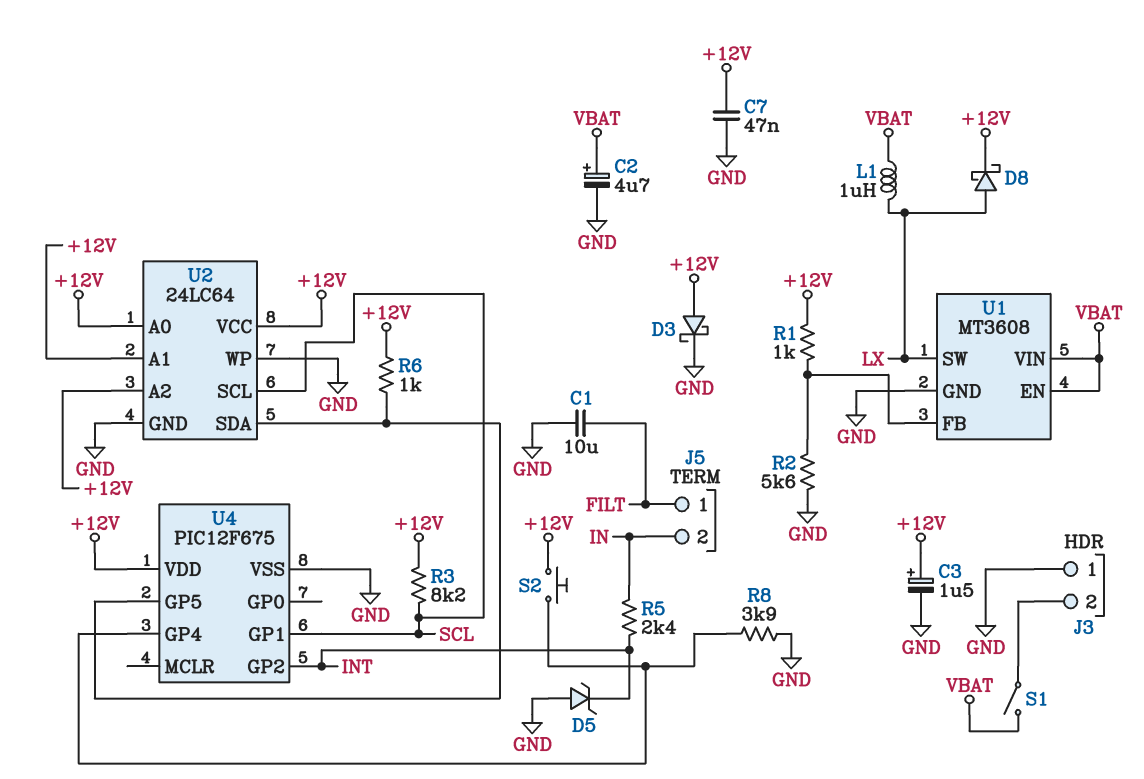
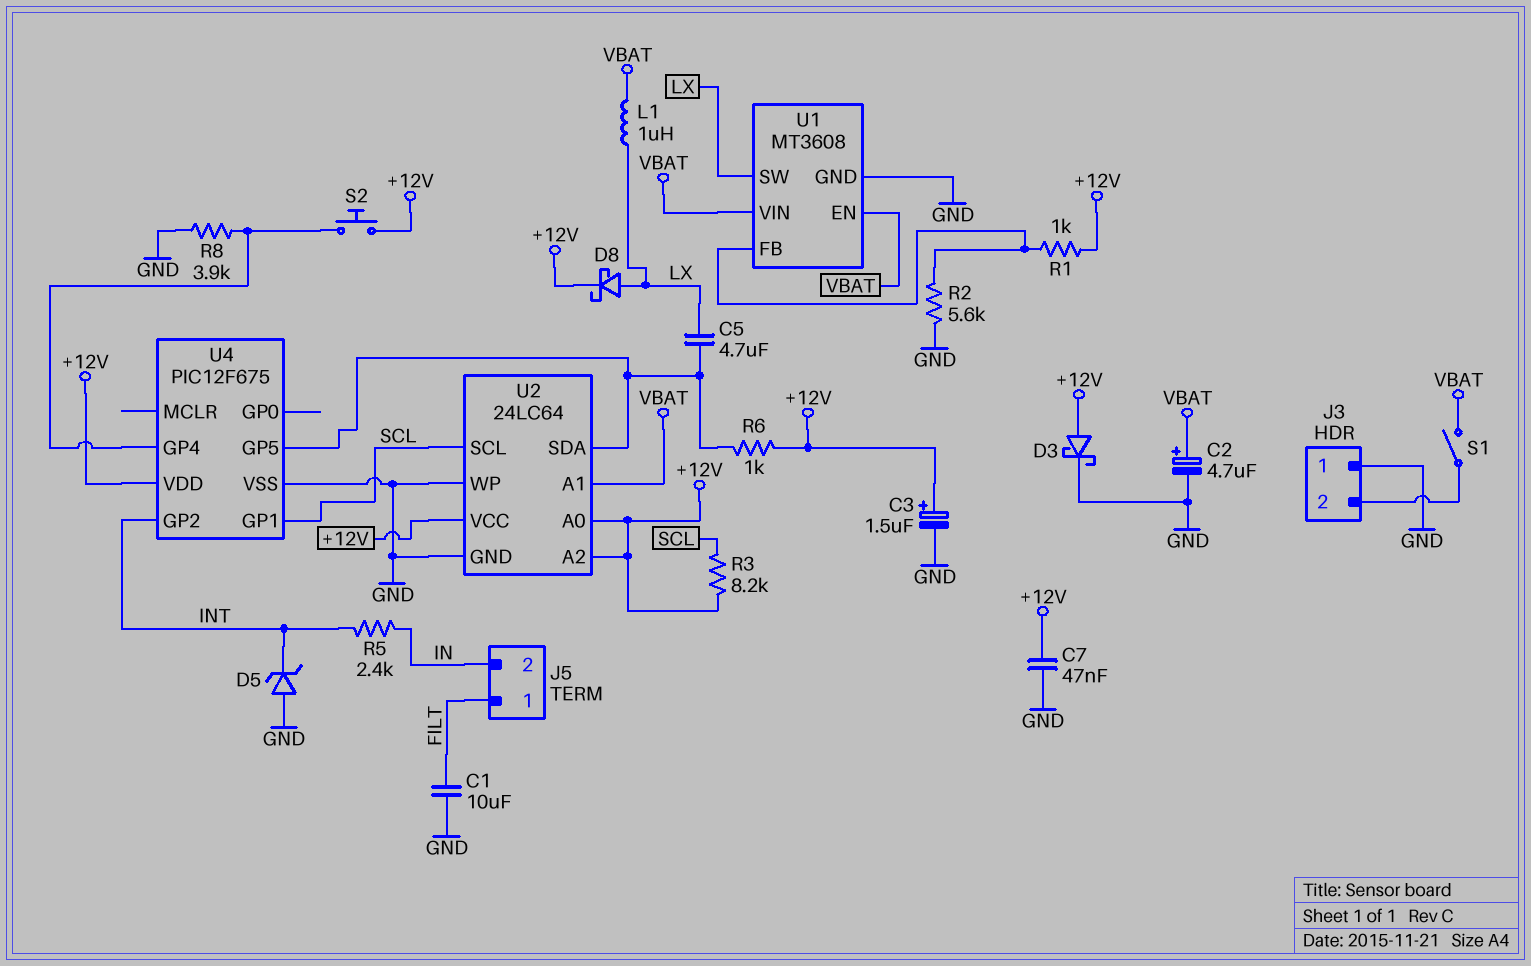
C5: none -> 4.7uF (LX, U2/SDA)
U2 pin A1: +12V -> VBAT

